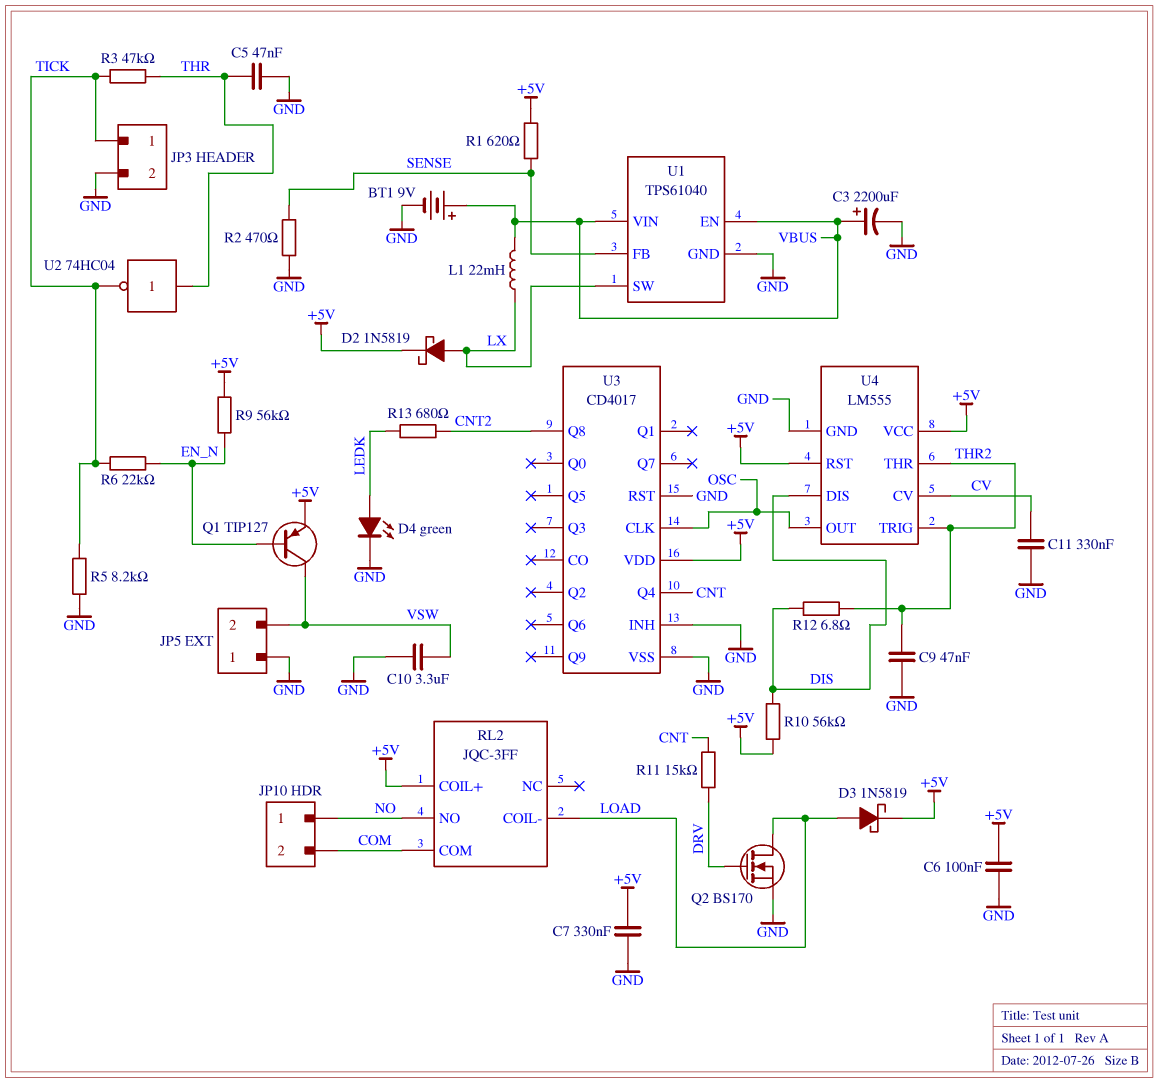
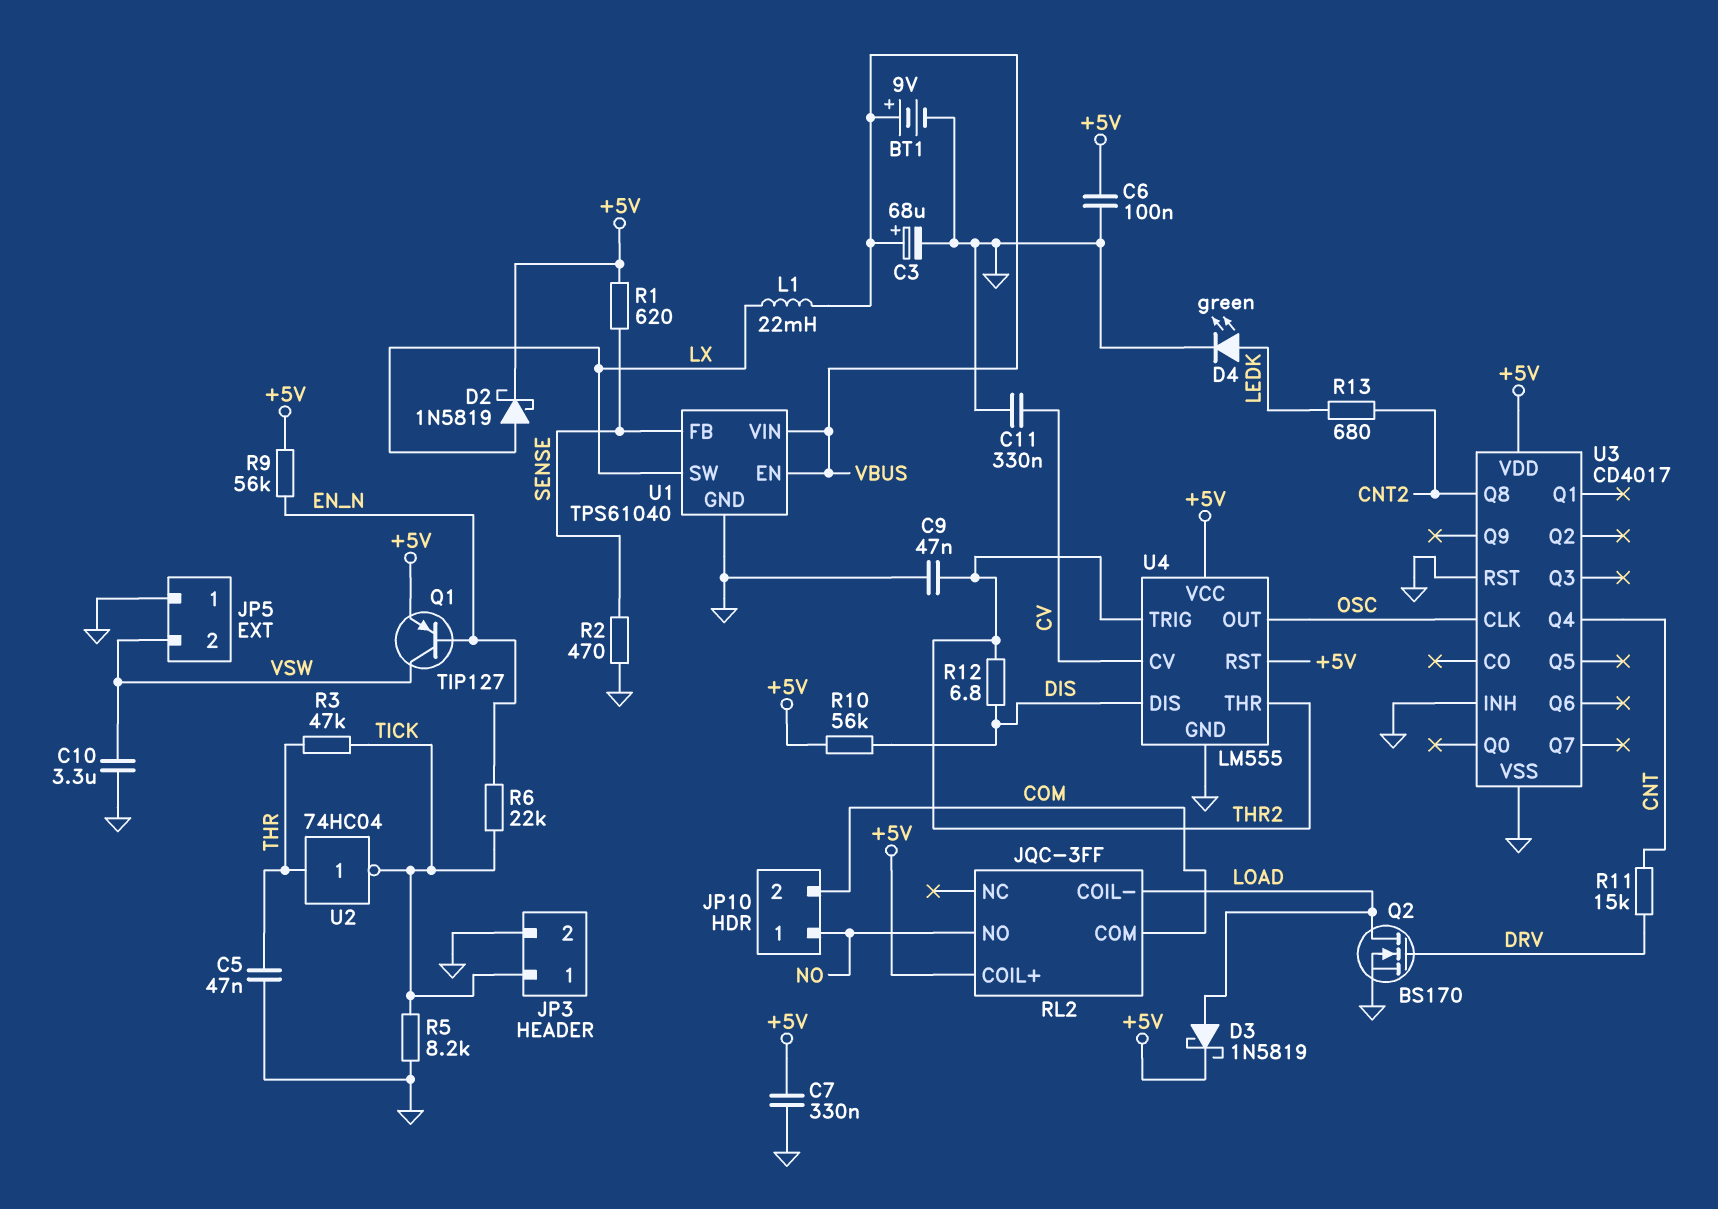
C3: 2200uF (plus VBUS, minus GND) -> 68uF (plus VBUS, minus GND)

